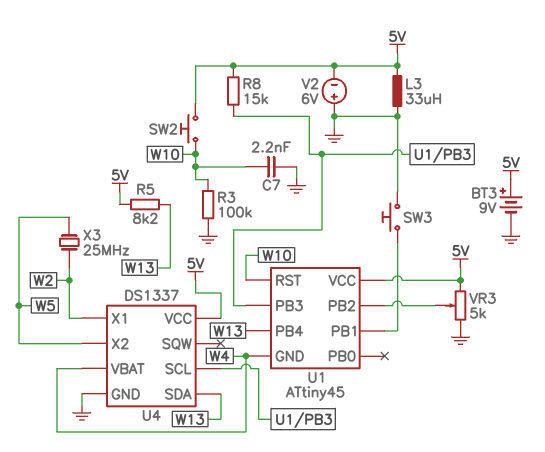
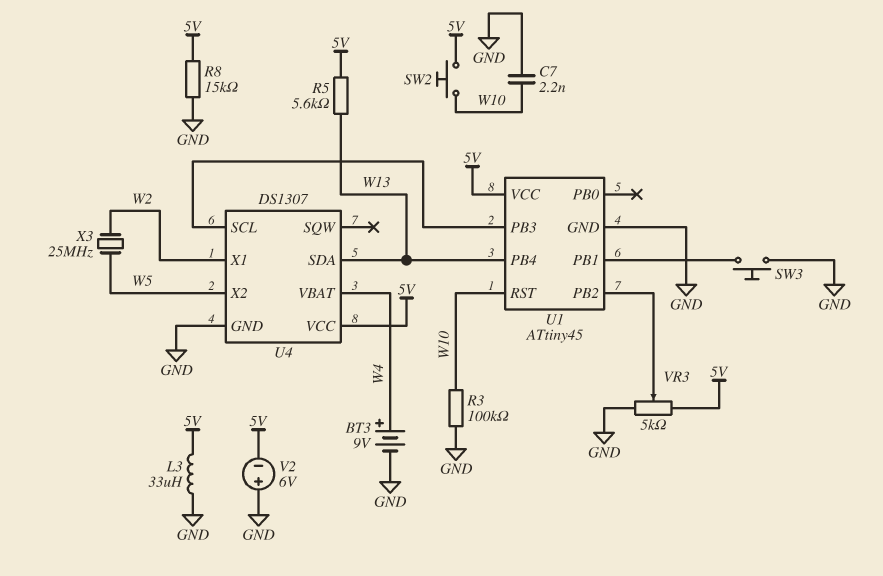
BT3: 9V (plus 5V, minus GND) -> 9V (plus W4, minus GND)
R5: 8.2k (5V, W13) -> 5.6k (5V, W13)
R8: 15k (5V, U1/PB3) -> 15k (5V, GND)
U1 pin GND: W4 -> GND
U4: DS1337 -> DS1307

